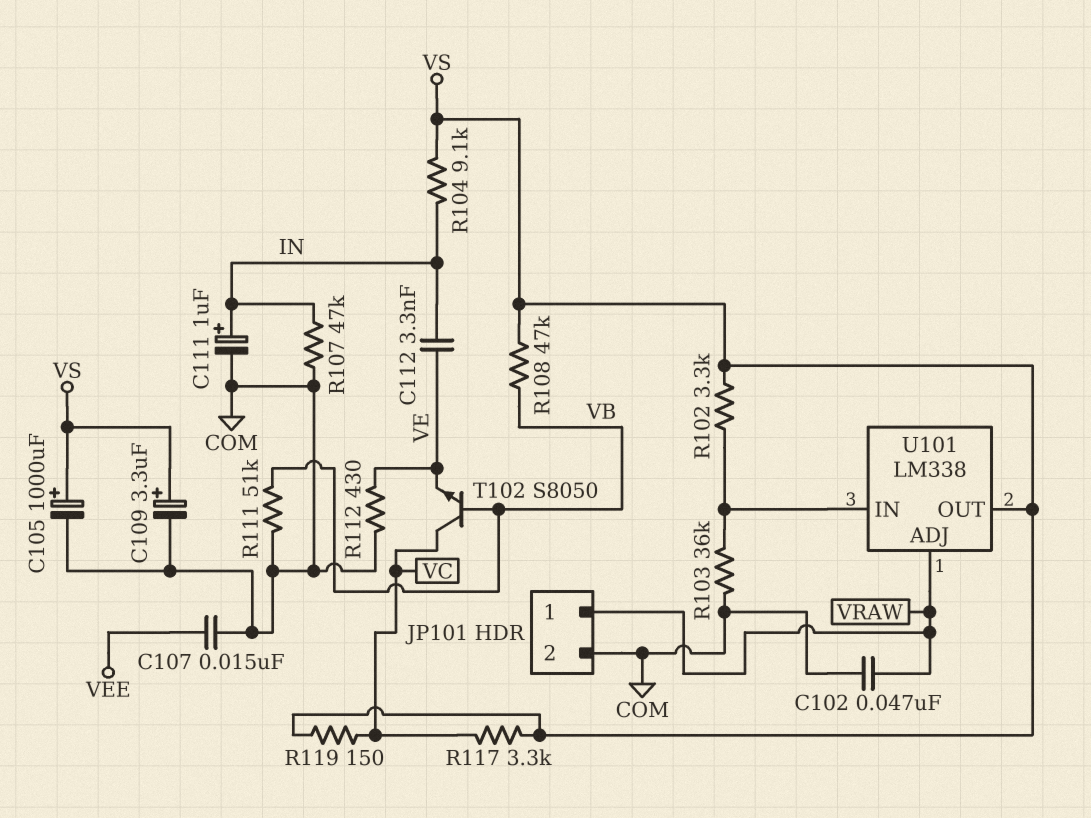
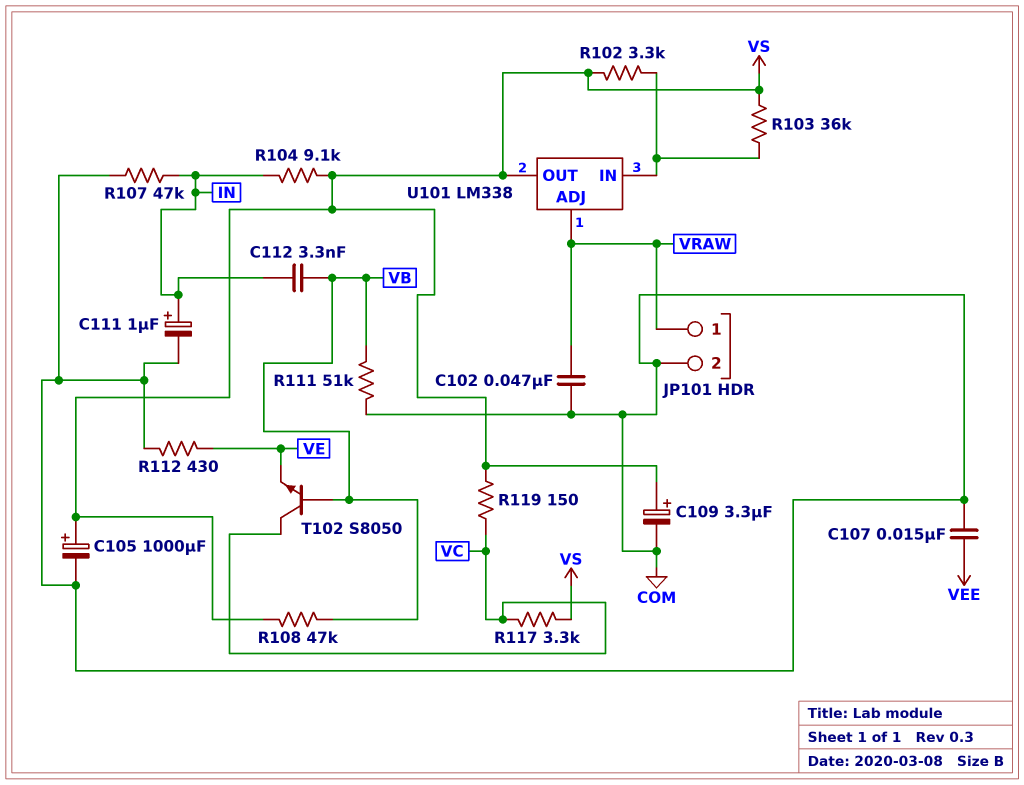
C112: 3.3nF (IN, VE) -> 3.3nF (IN, VB)
R103: 36k (COM, U101/IN) -> 36k (U101/IN, VS)

